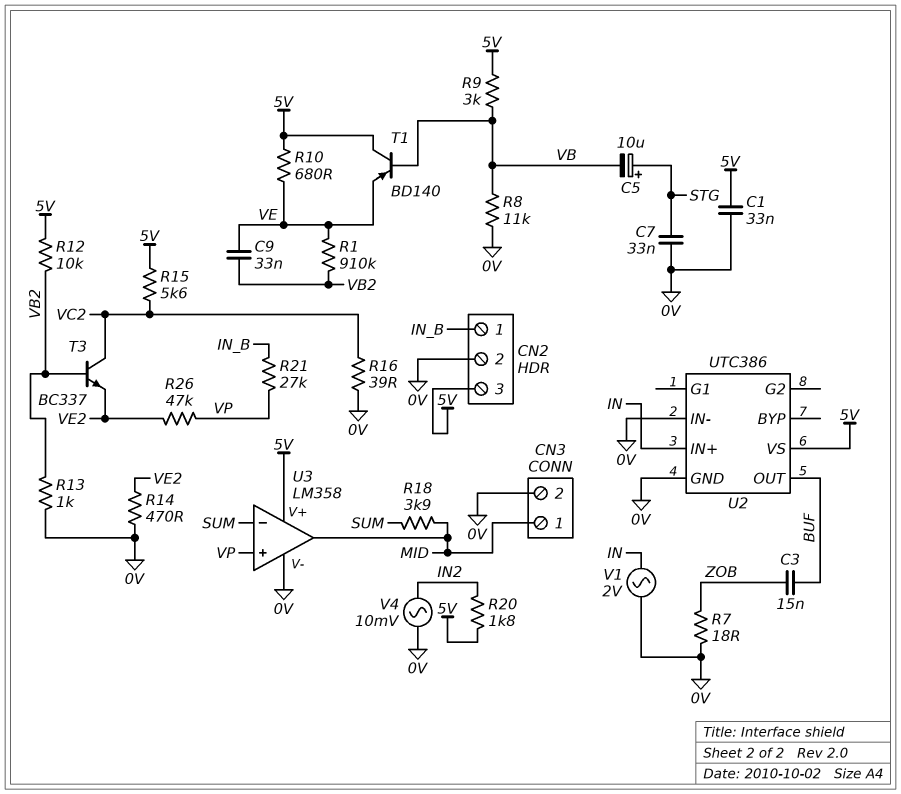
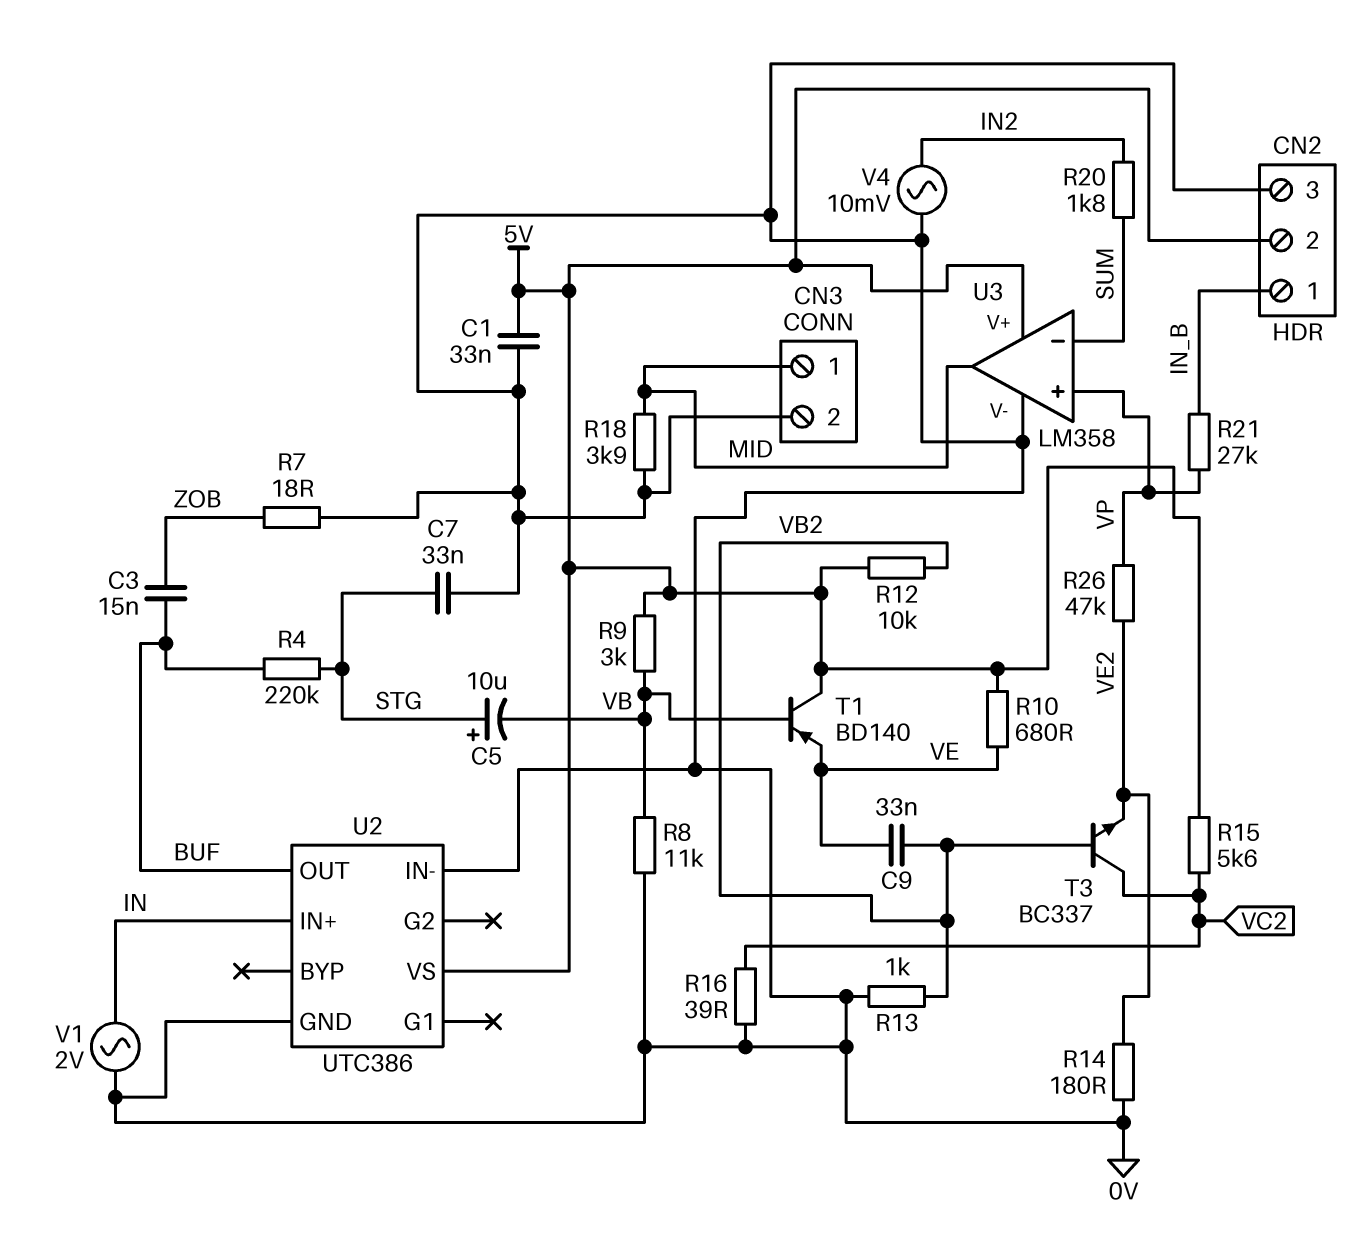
CN2 pin 2: 0V -> 5V
CN2 pin 3: 5V -> 0V
R1: 910k (VB2, VE) -> none
R4: none -> 220k (BUF, STG)
R14: 470 (0V, VE2) -> 180 (0V, VE2)
R18: 3.9k (MID, SUM) -> 3.9k (0V, MID)
R20: 1.8k (5V, IN2) -> 1.8k (IN2, SUM)

